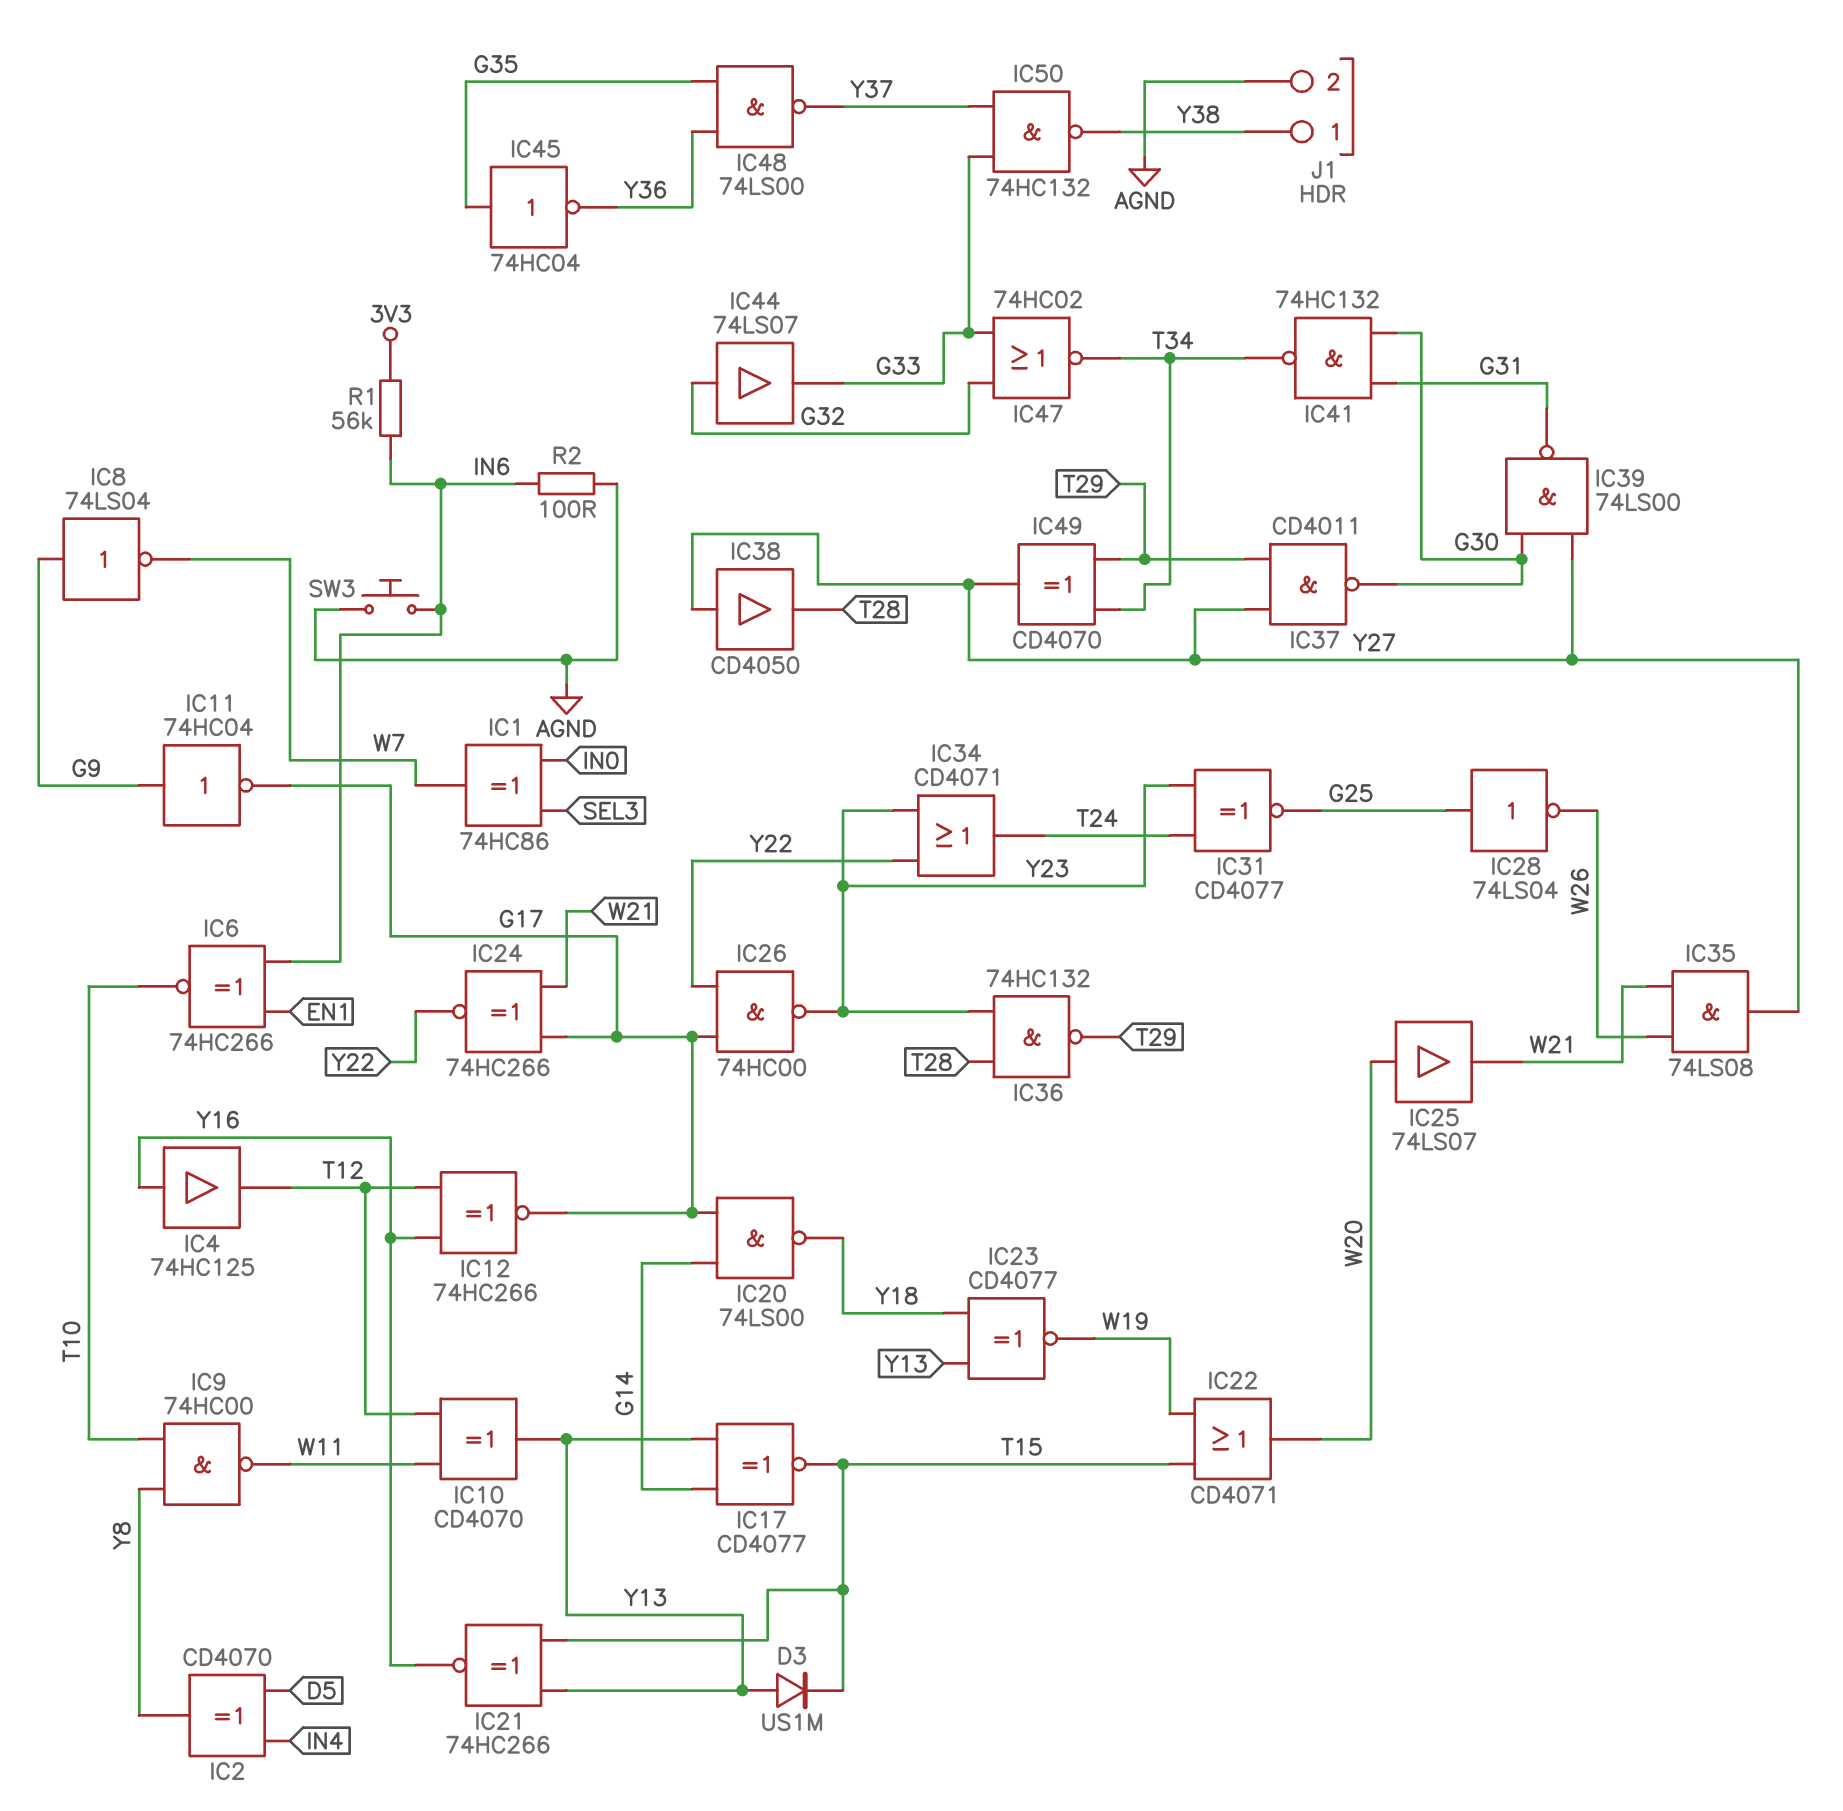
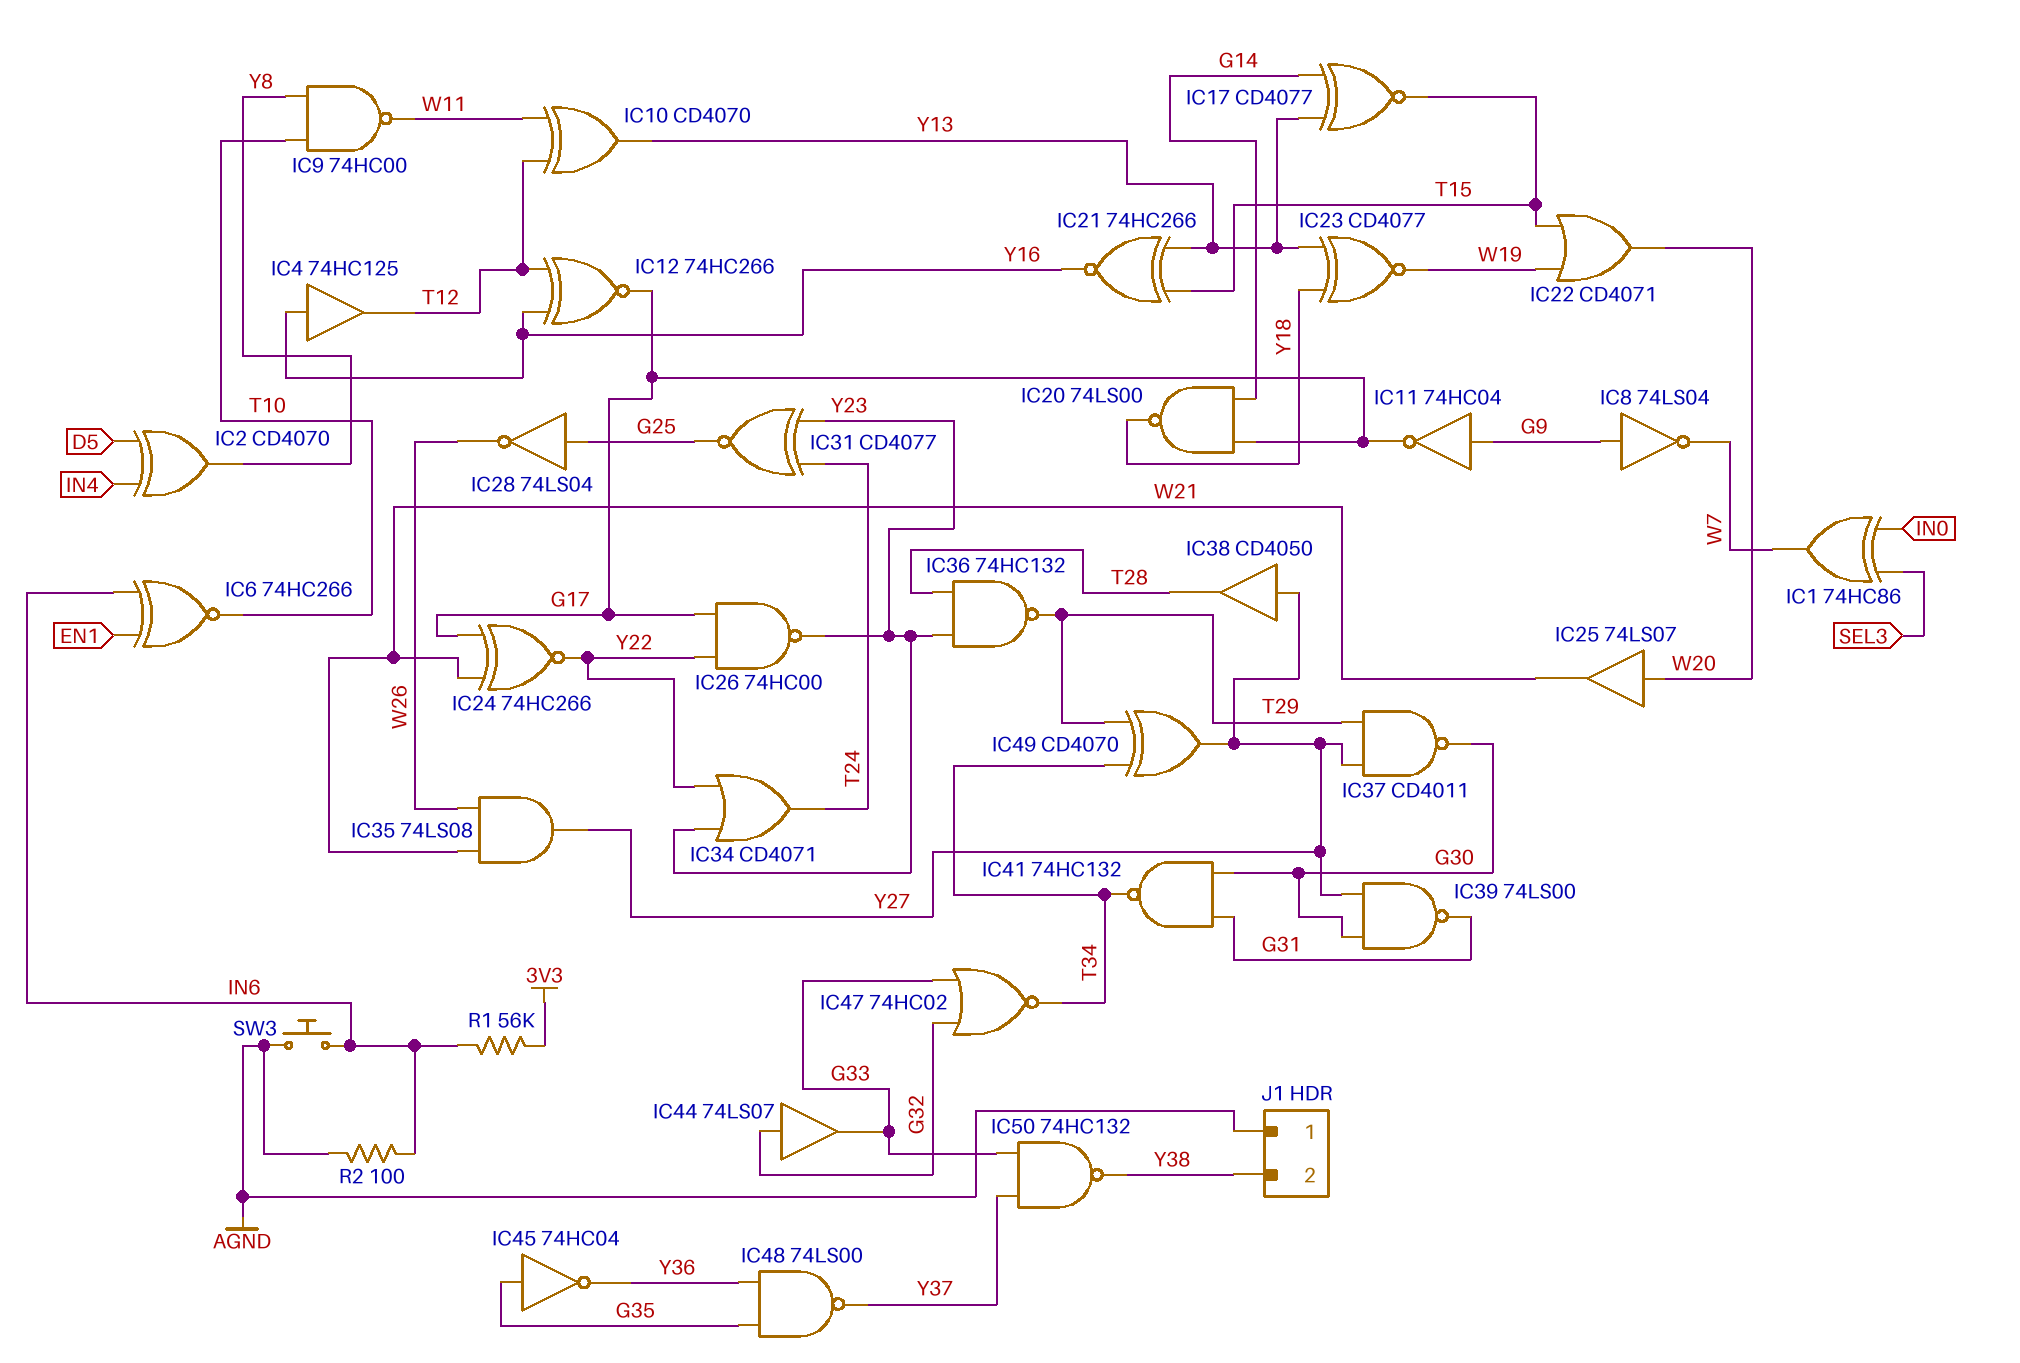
D3: diode US1M (A Y13, K T15) -> none
J1 pin 1: Y38 -> AGND
J1 pin 2: AGND -> Y38

